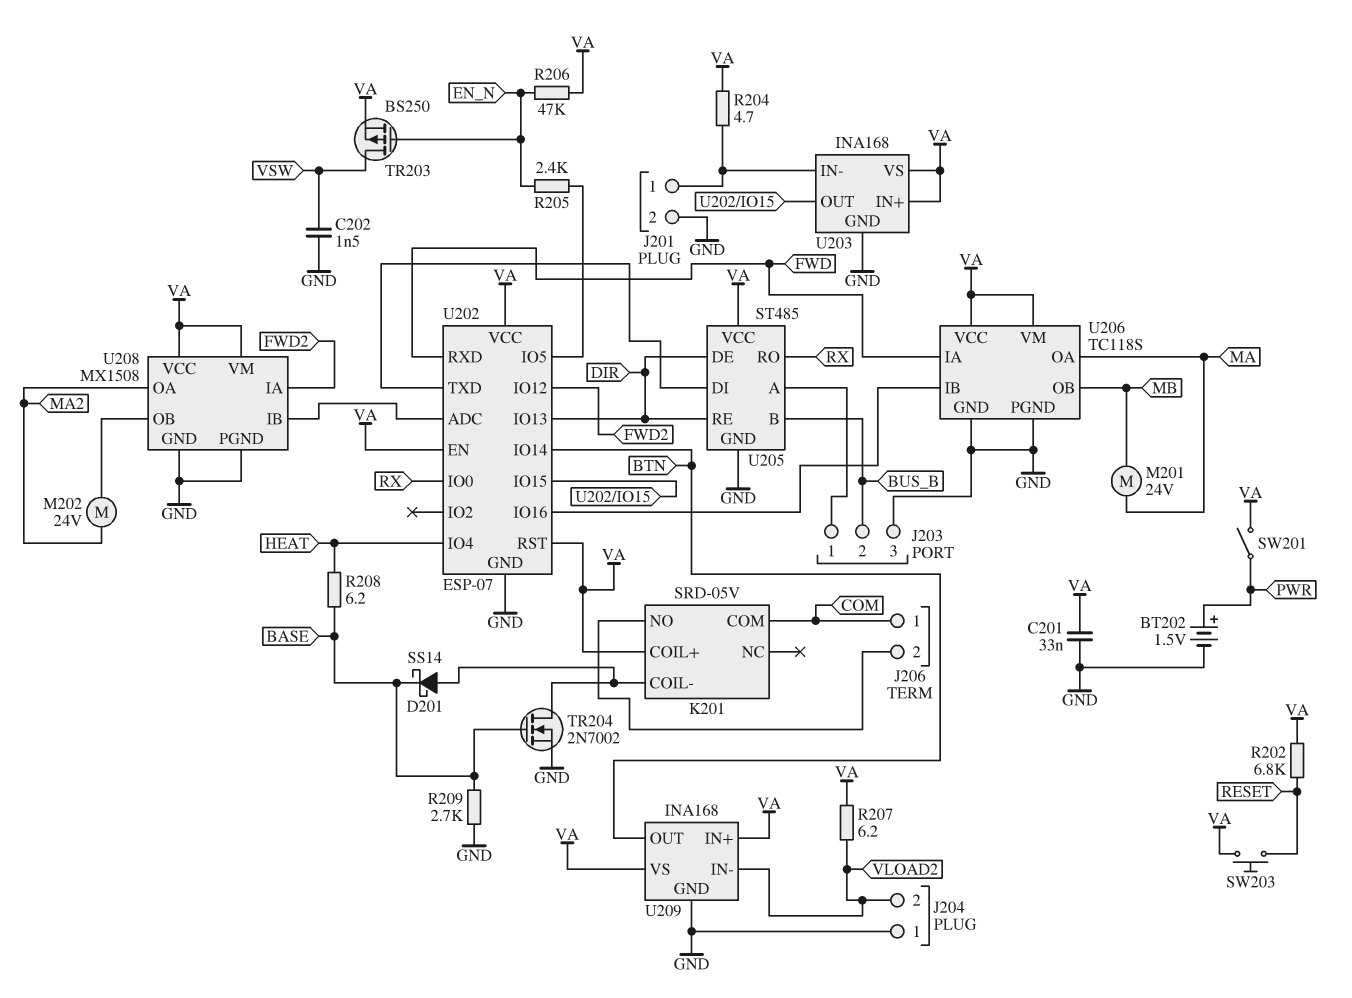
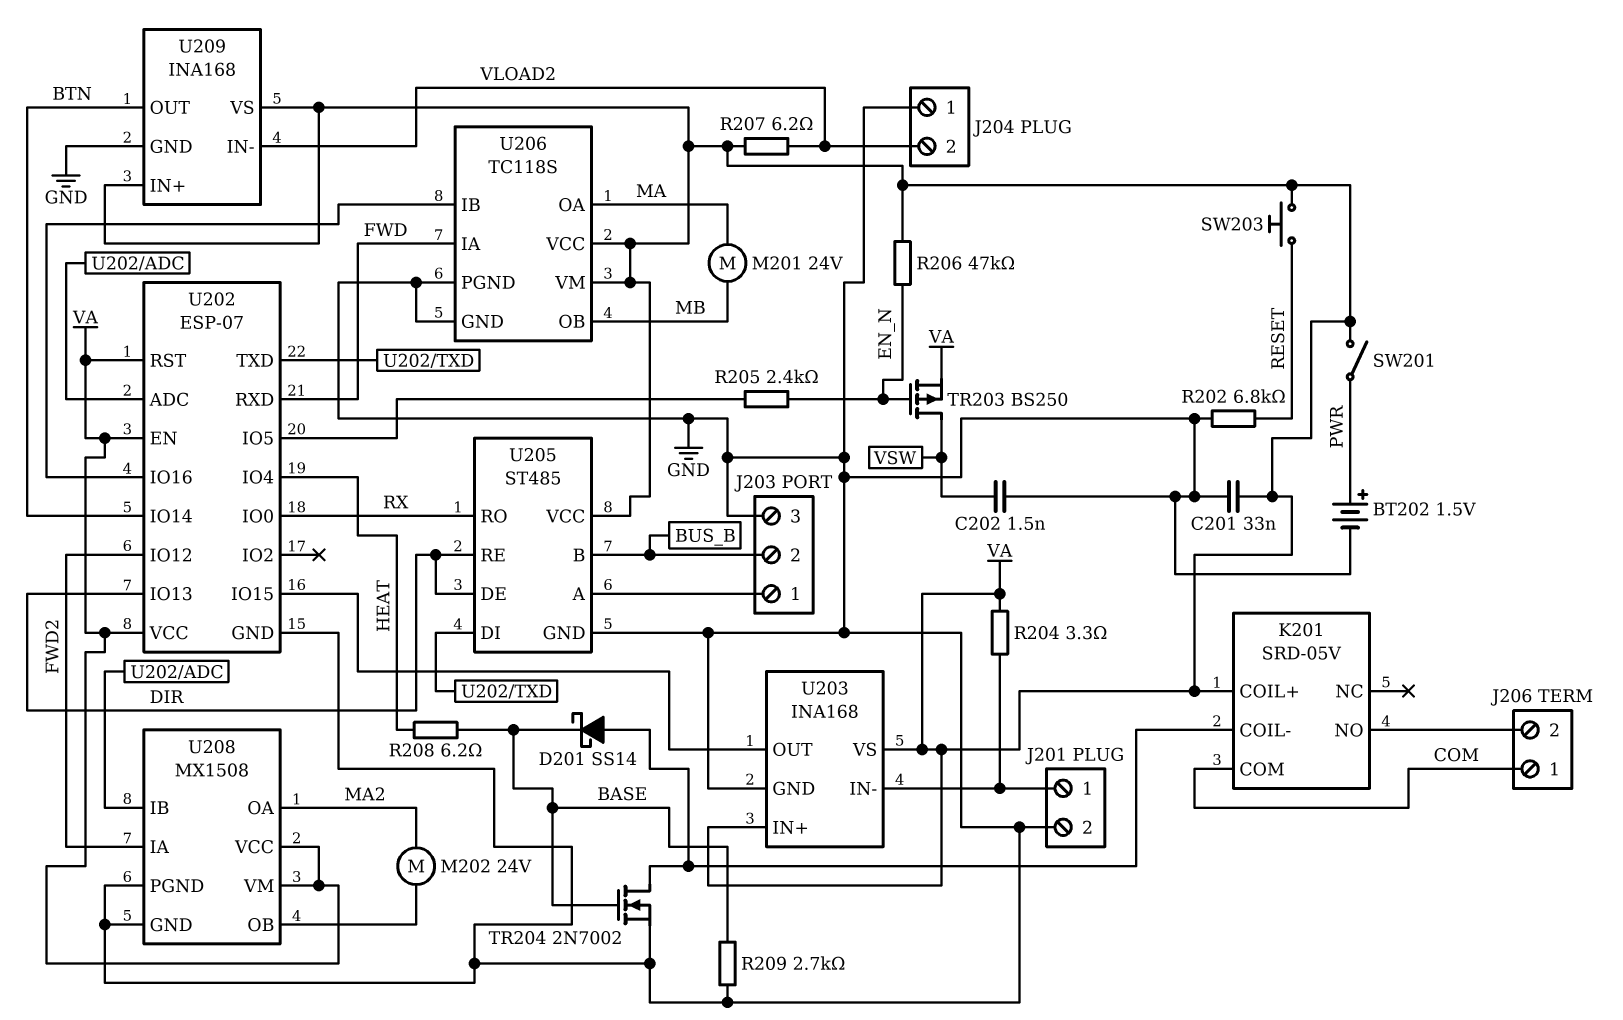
R202: 6.8k (RESET, VA) -> 6.8k (GND, RESET)
R204: 4.7 (J201/1, VA) -> 3.3 (J201/1, VA)

